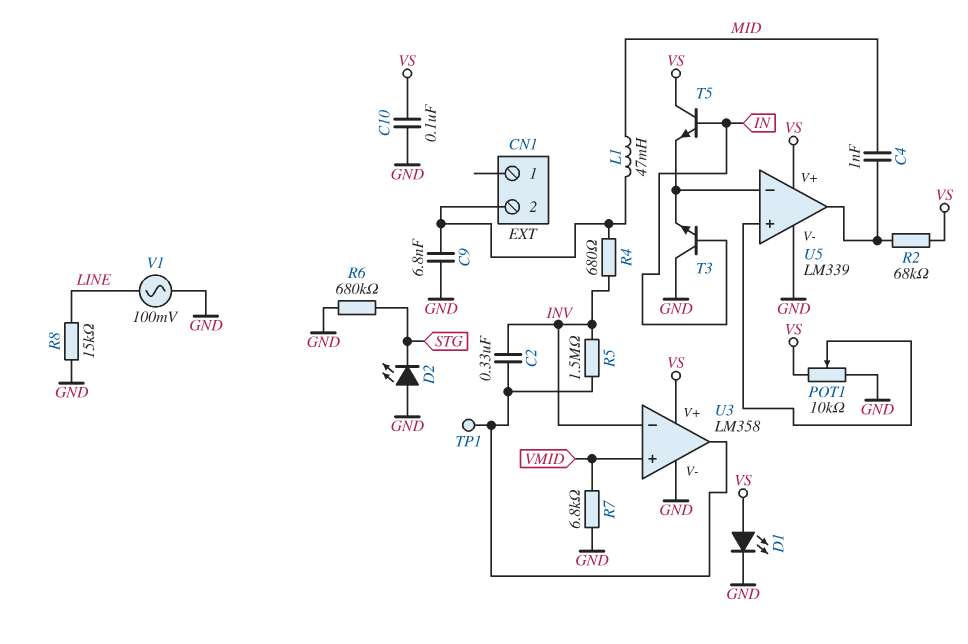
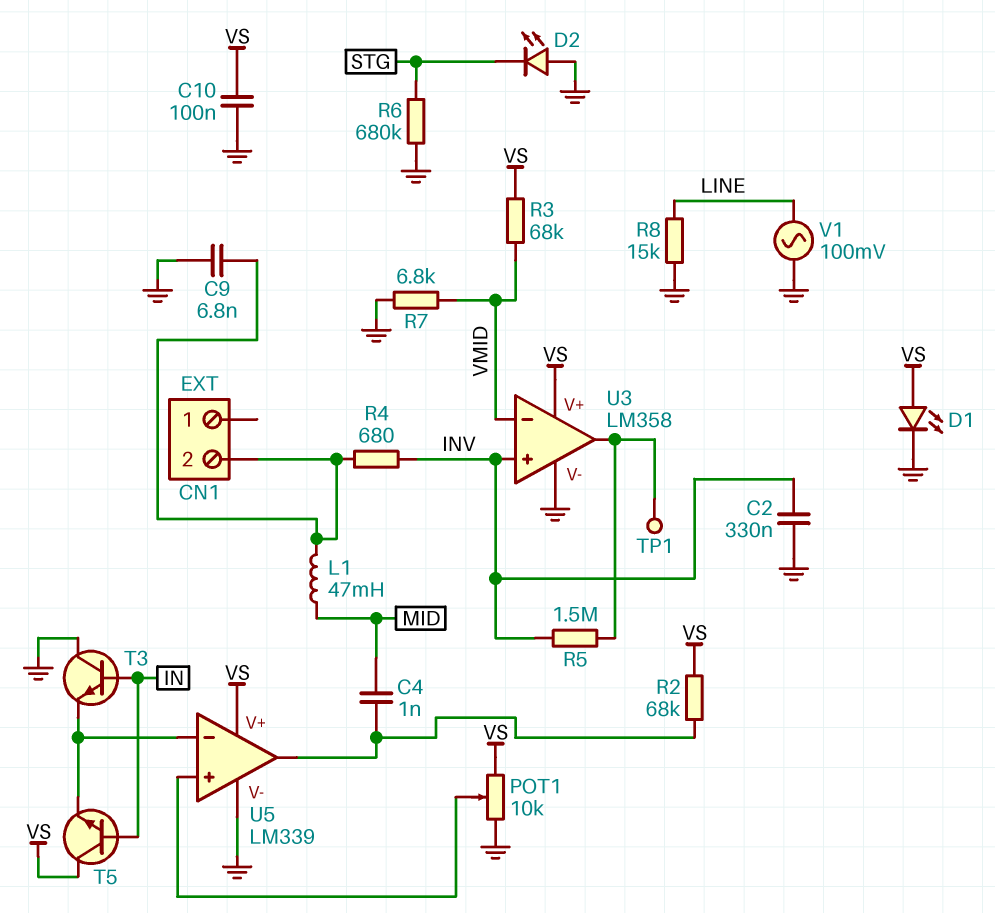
C2: 330nF (INV, U3/out) -> 330nF (GND, INV)
R3: none -> 68k (VMID, VS)
U3 pin in+: VMID -> INV
U3 pin in-: INV -> VMID

